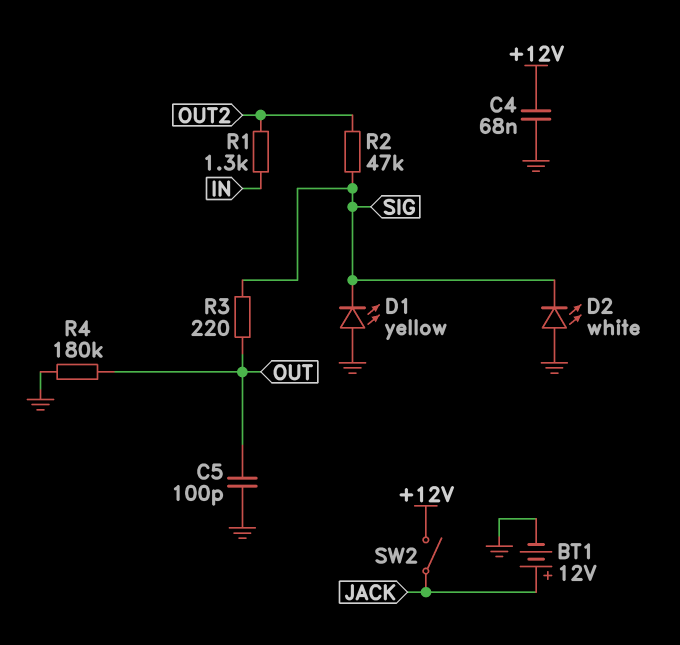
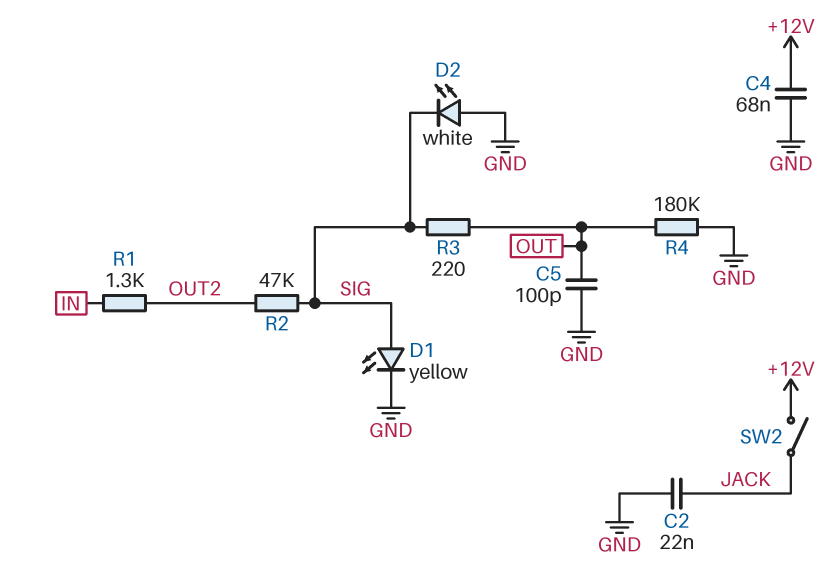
BT1: 12V (plus JACK, minus GND) -> none
C2: none -> 22nF (GND, JACK)
D1: LED yellow (A GND, K SIG) -> LED yellow (A SIG, K GND)

